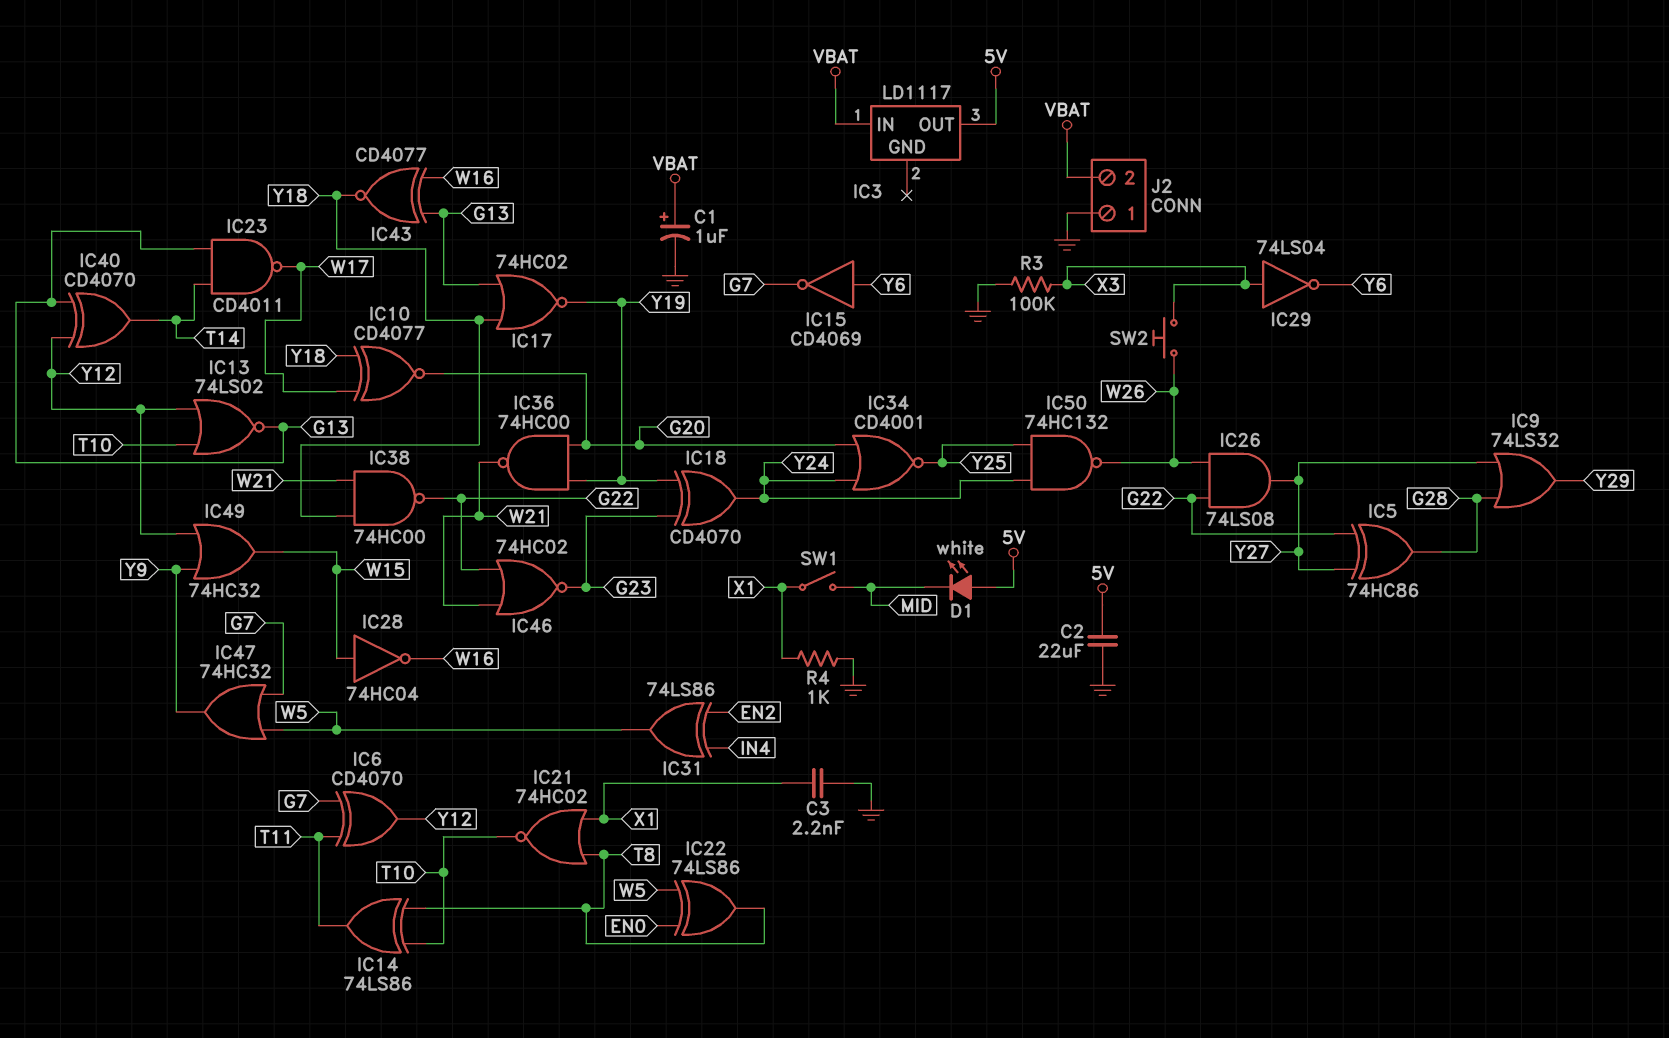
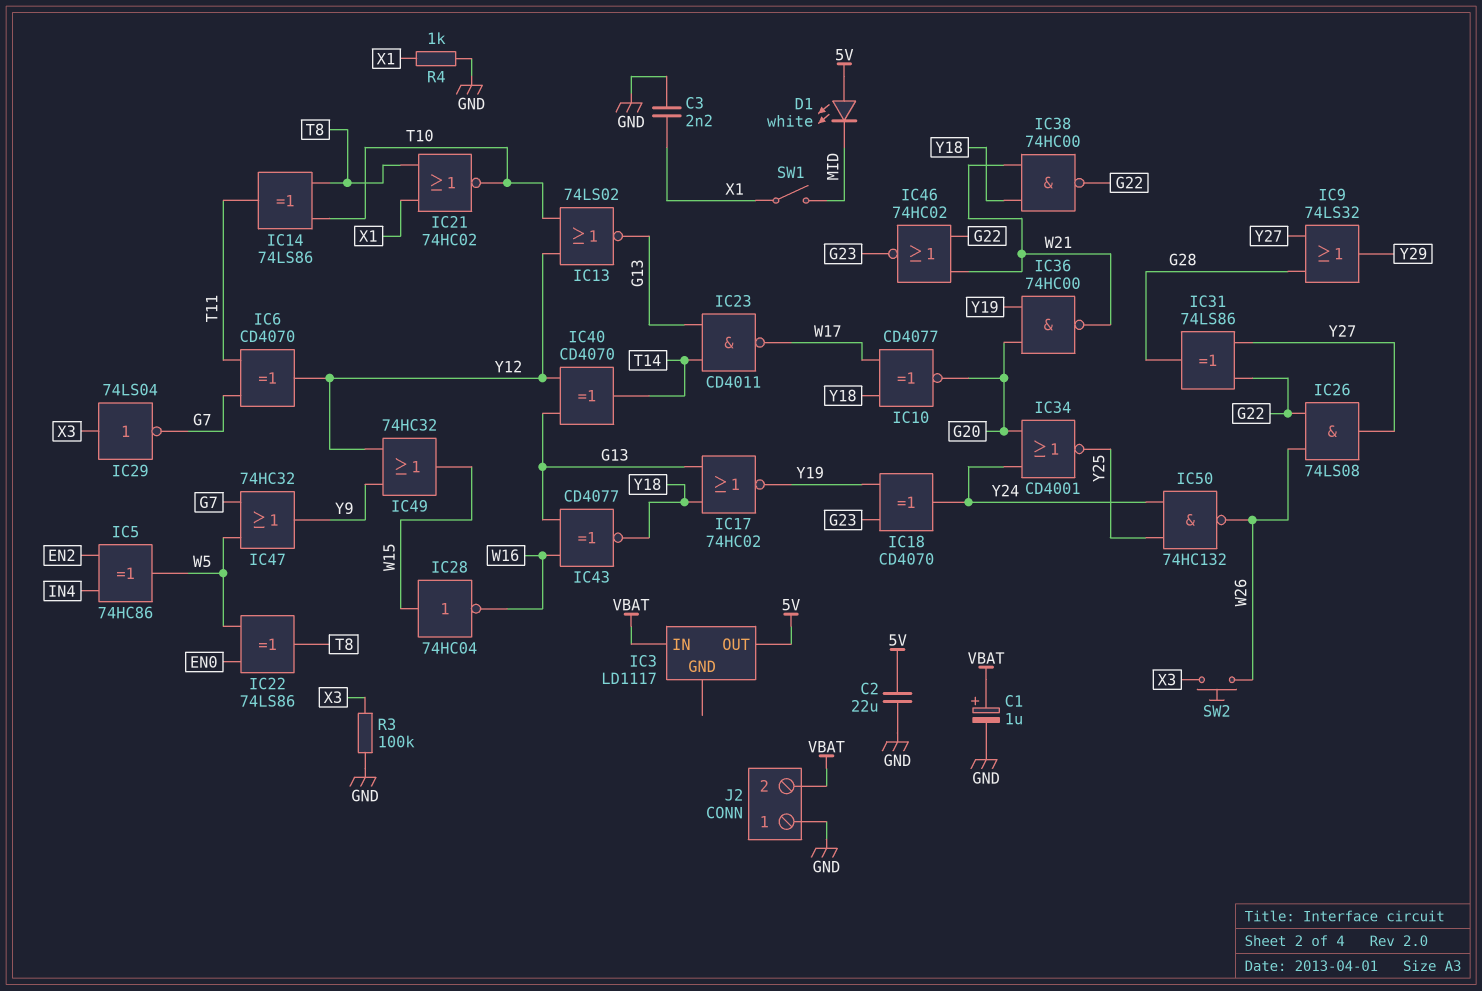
IC5: XOR 74HC86 (in G22, in Y27, out G28) -> XOR 74HC86 (in EN2, in IN4, out W5)
IC15: NOT CD4069 (in Y6, out G7) -> none
IC29: NOT 74LS04 (in X3, out Y6) -> NOT 74LS04 (in X3, out G7)
IC31: XOR 74LS86 (in EN2, in IN4, out W5) -> XOR 74LS86 (in G22, in Y27, out G28)

